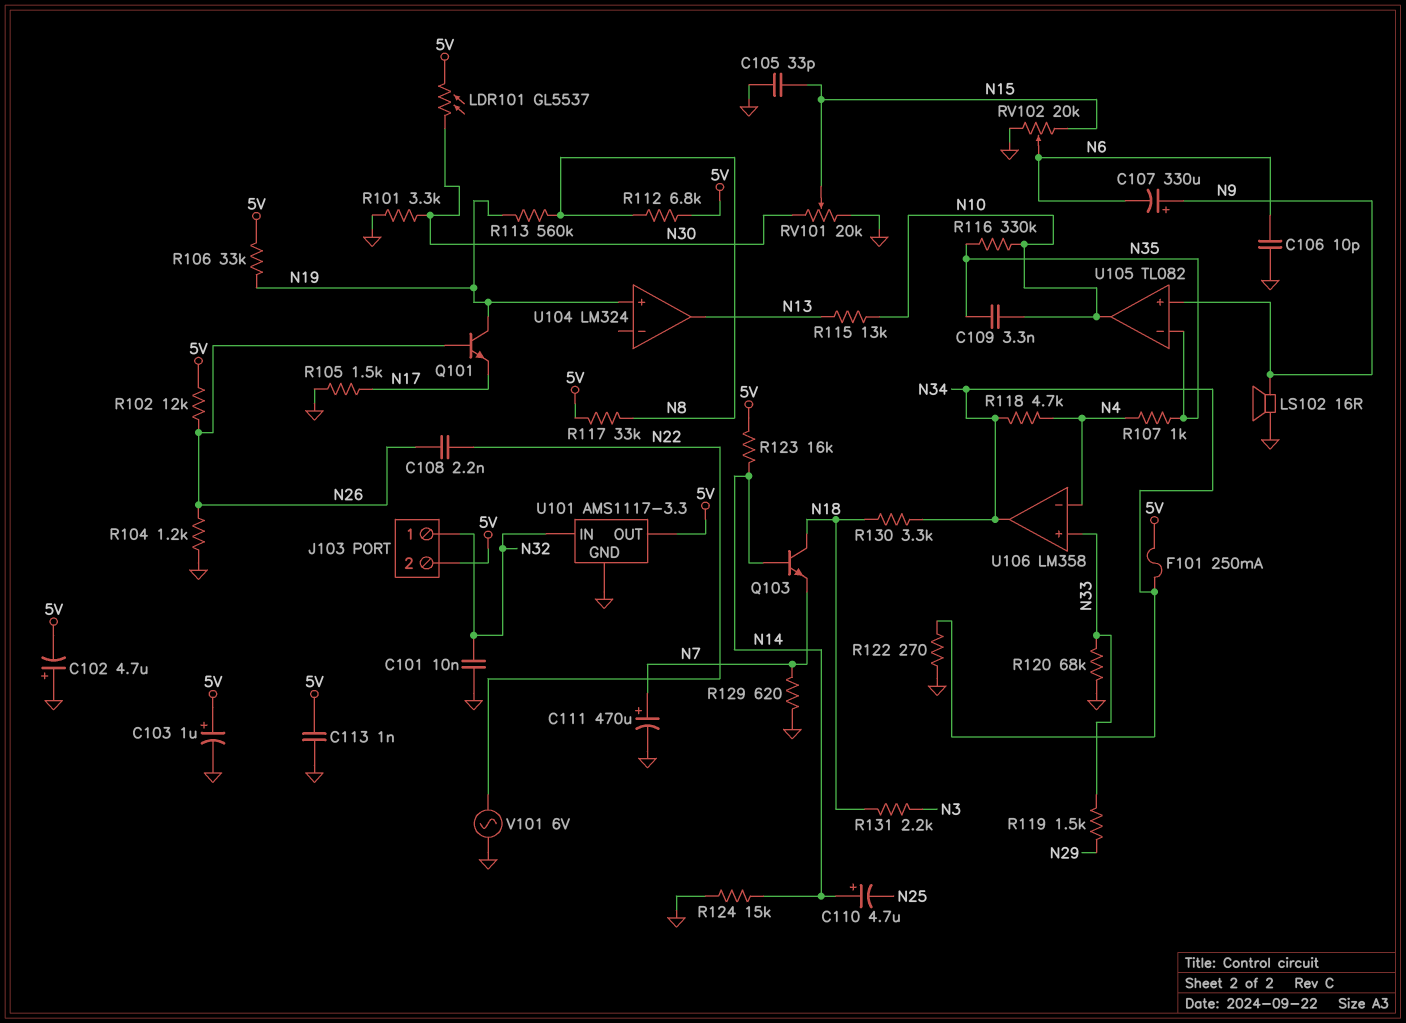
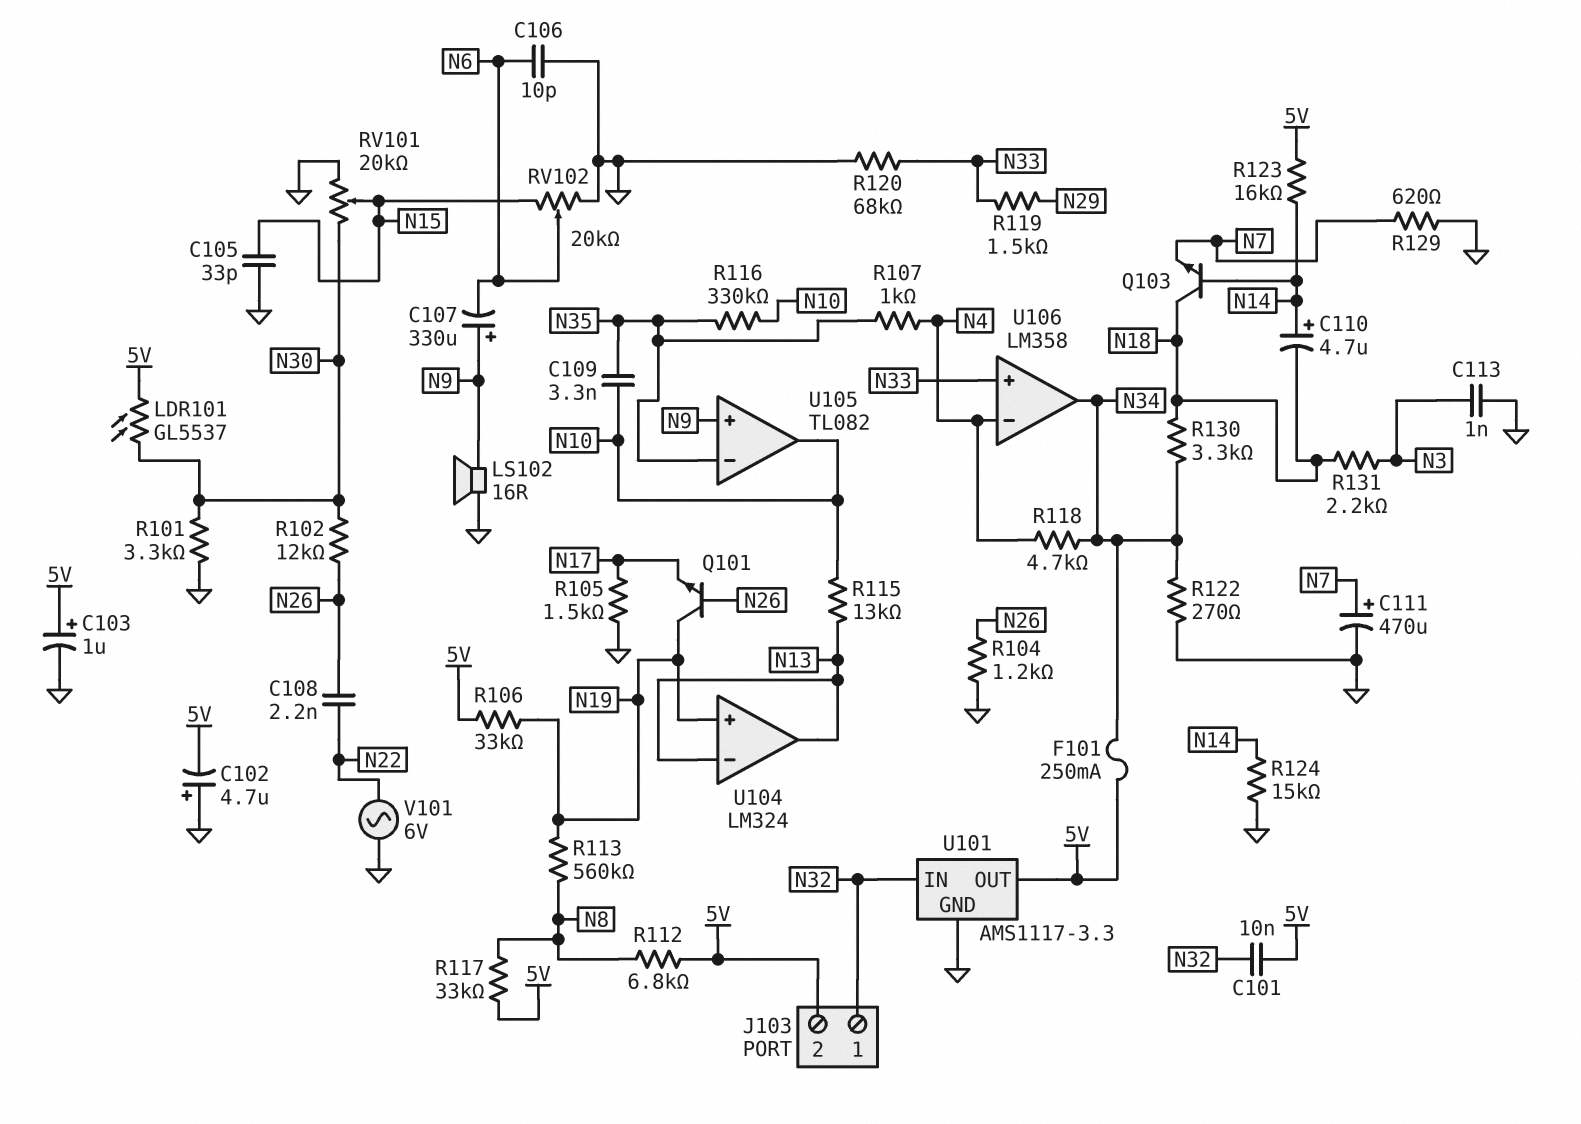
C101: 10nF (GND, N32) -> 10nF (5V, N32)
C110: 4.7uF (plus N14, minus N25) -> 4.7uF (plus N14, minus N18)
C113: 1nF (5V, GND) -> 1nF (GND, N3)
R102: 12k (5V, N26) -> 12k (N26, N30)
U104 pin in-: none -> N13

